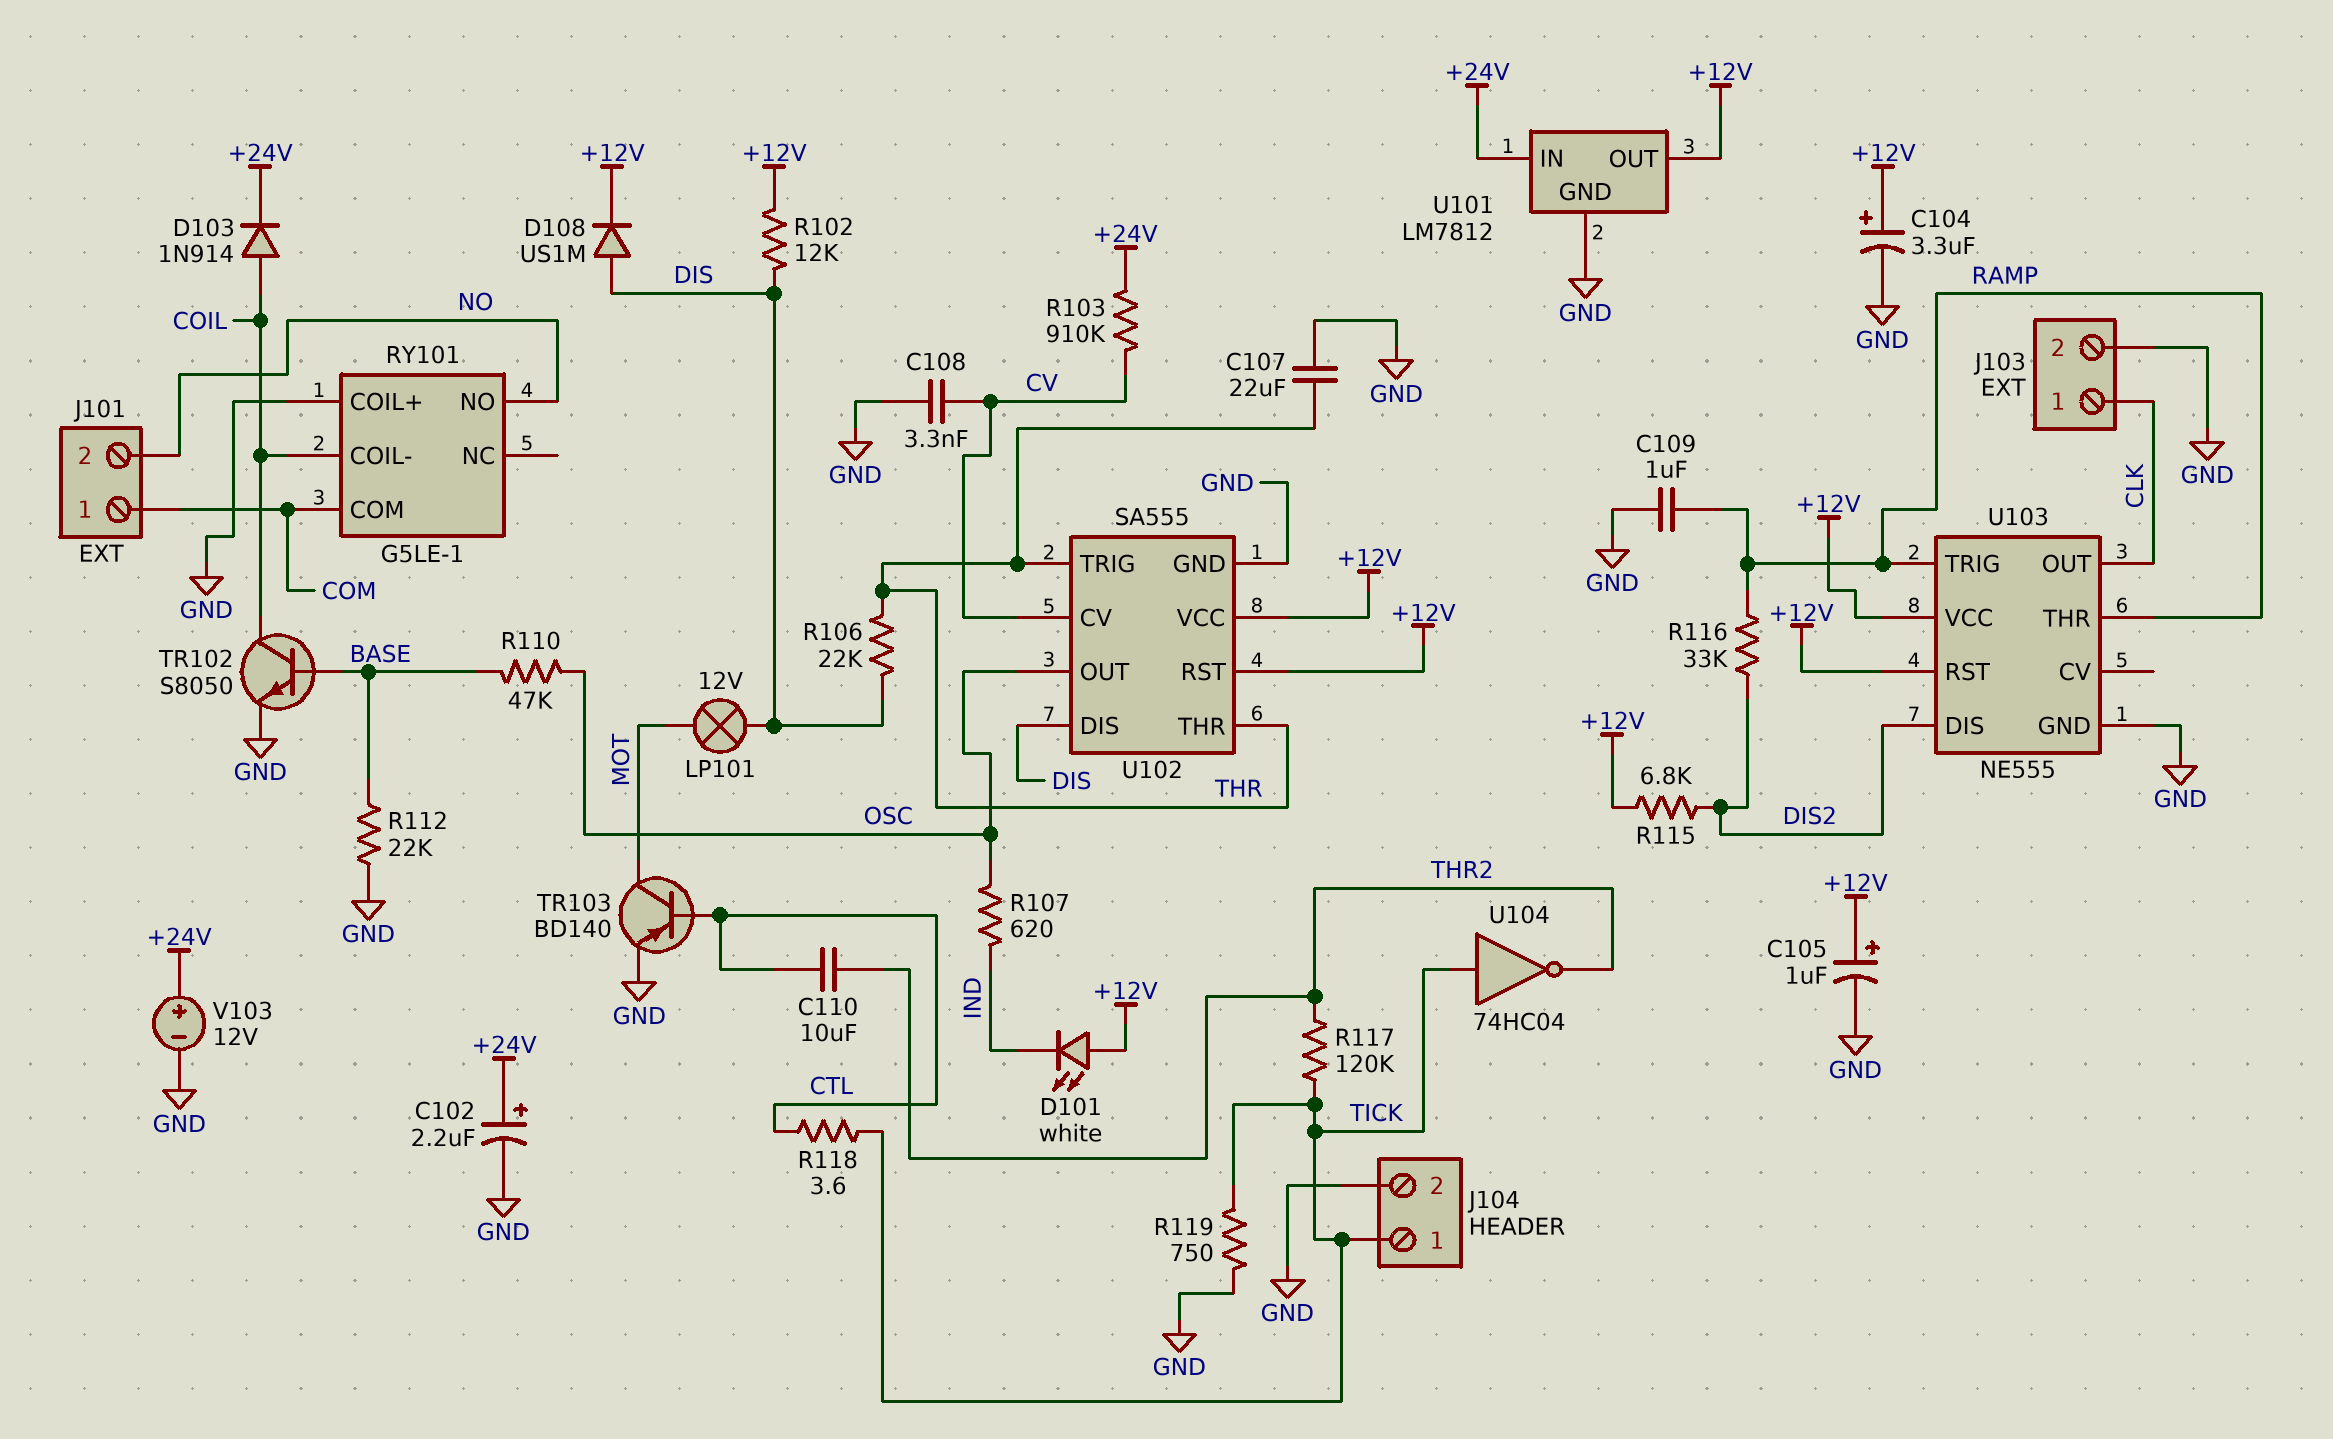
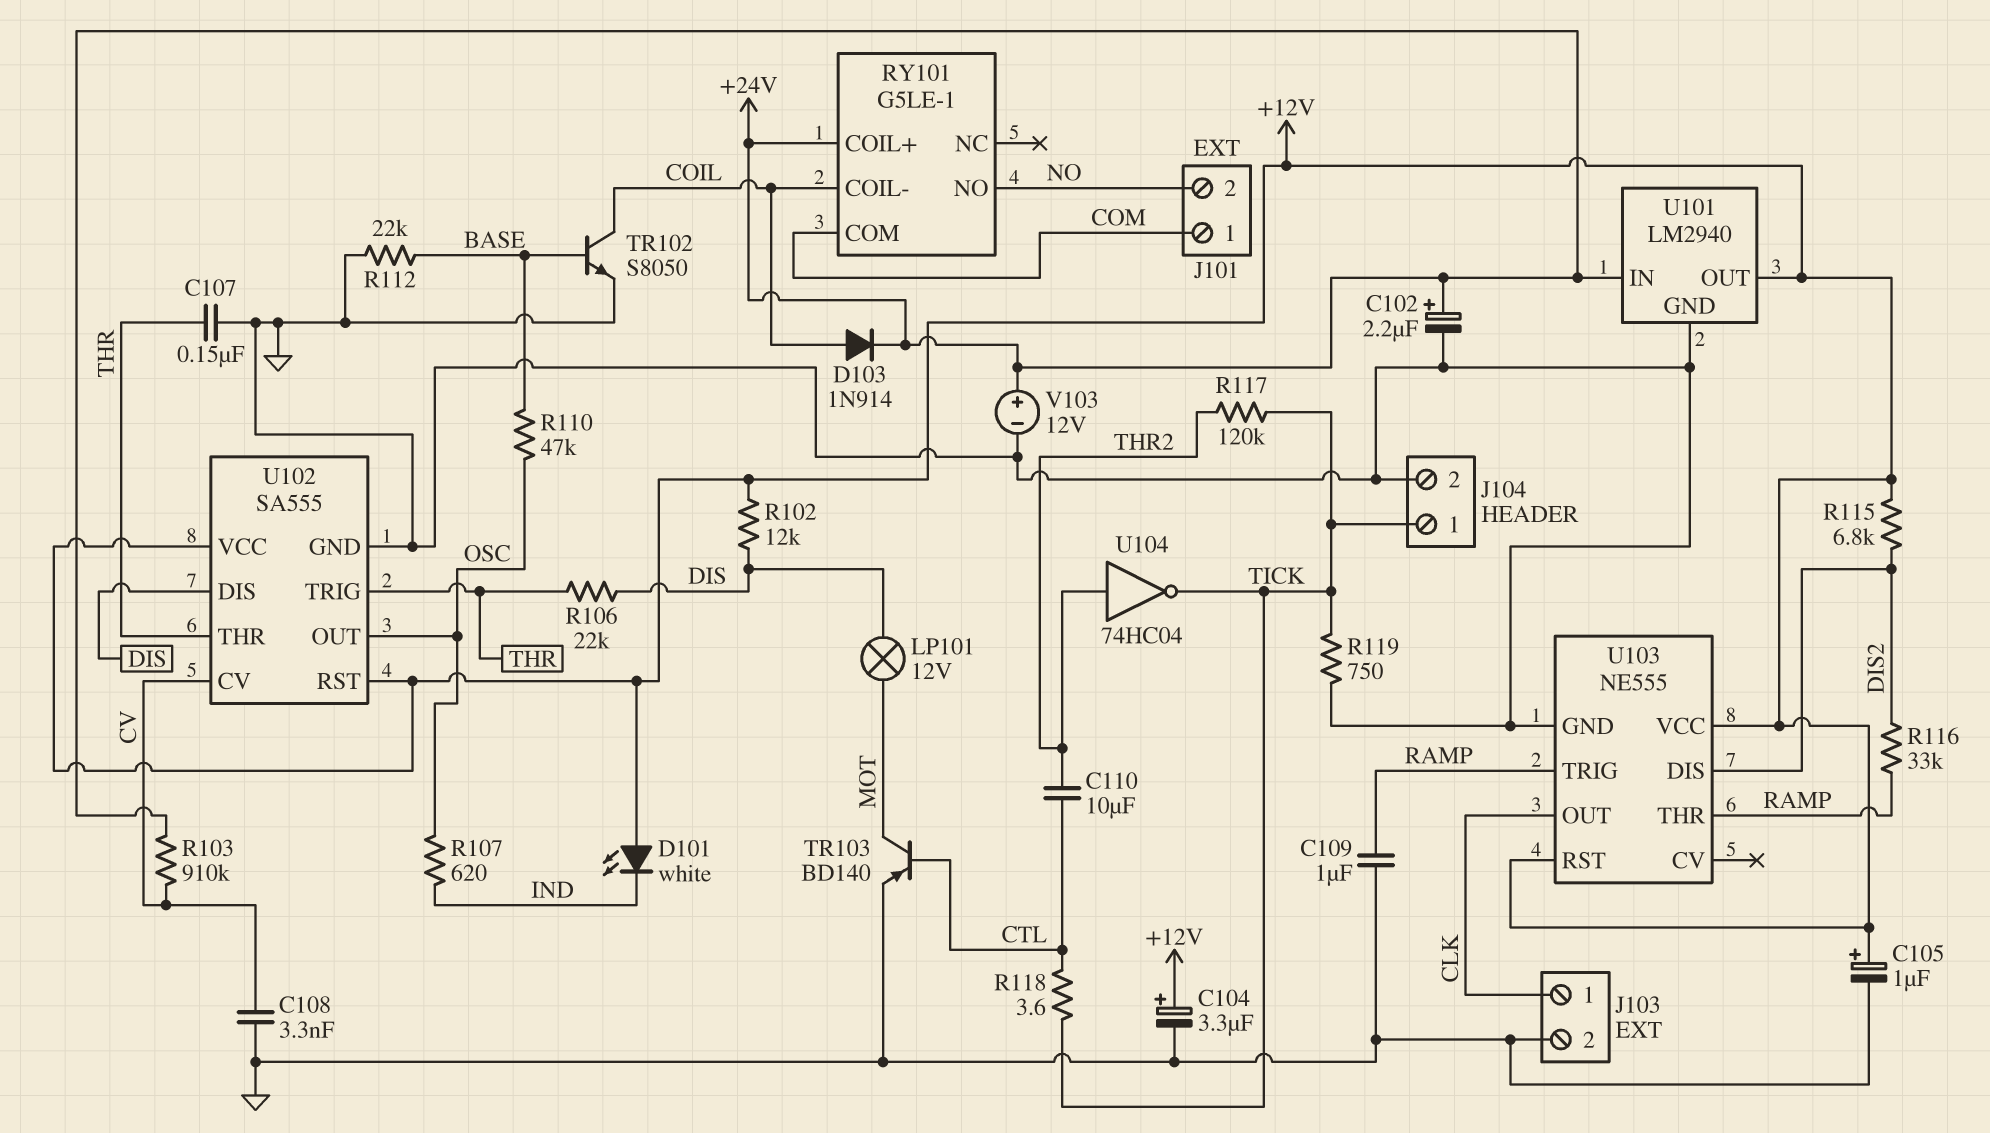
C107: 22uF (GND, THR) -> 150nF (GND, THR)
D108: diode US1M (A DIS, K +12V) -> none
RY101 pin COIL+: GND -> +24V
U101: LM7812 -> LM2940
U104: NOT 74HC04 (in TICK, out THR2) -> NOT 74HC04 (in THR2, out TICK)

